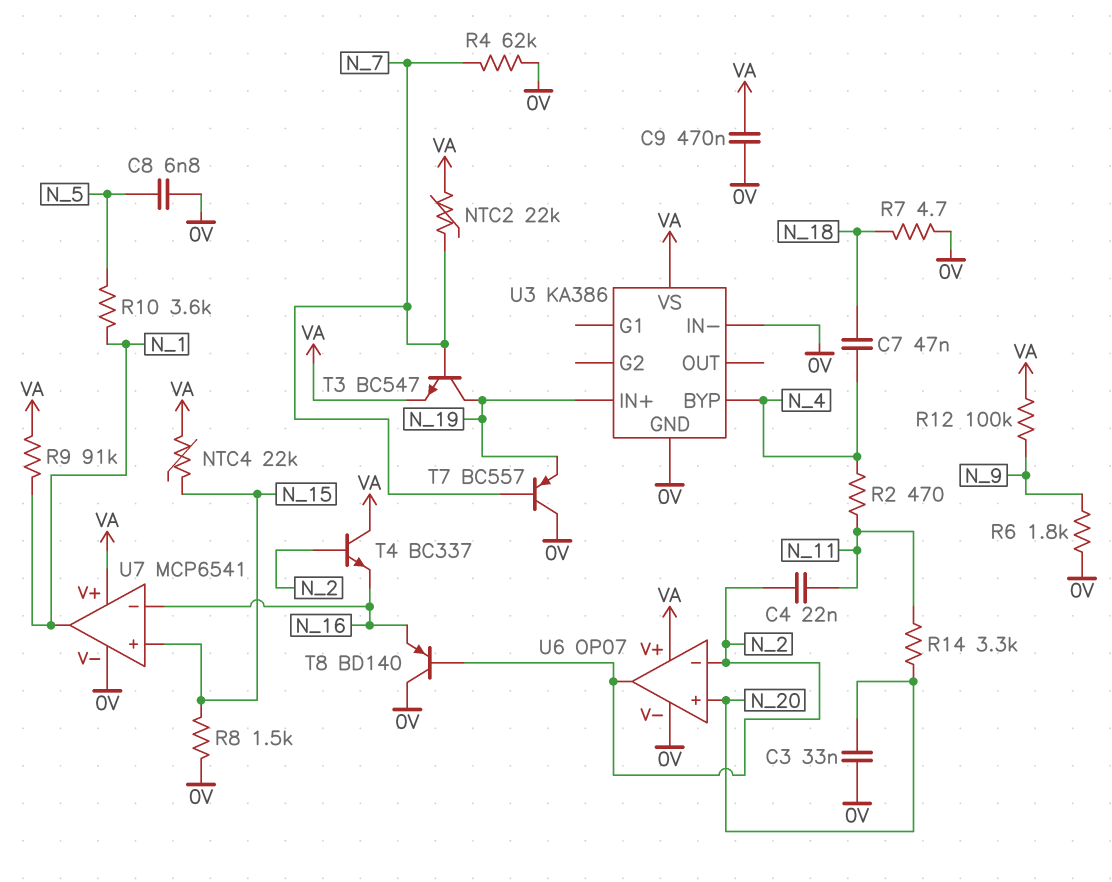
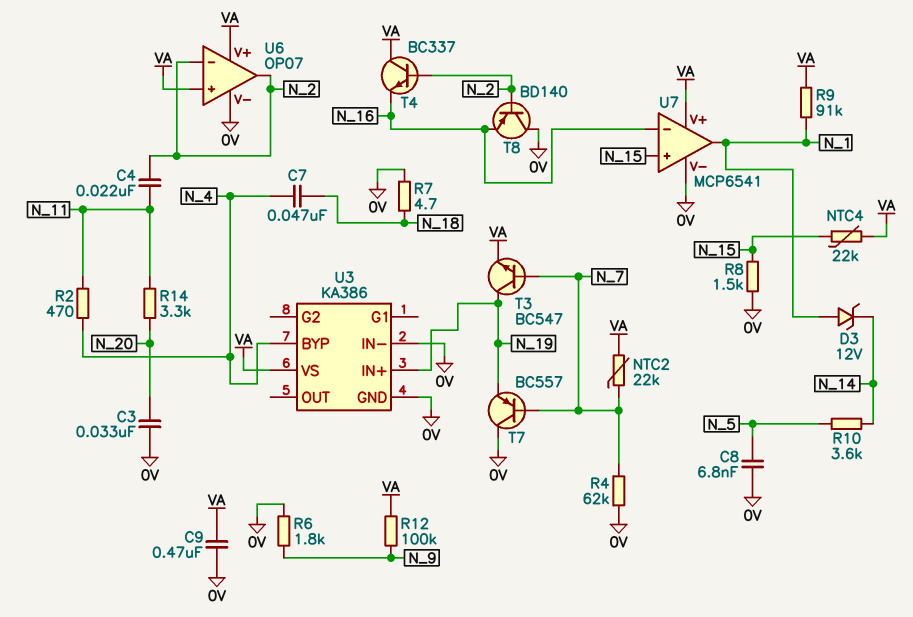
D3: none -> zener 12V (A N_1, K N_14)
R10: 3.6k (N_1, N_5) -> 3.6k (N_5, N_14)
U6 pin in+: N_20 -> VA

